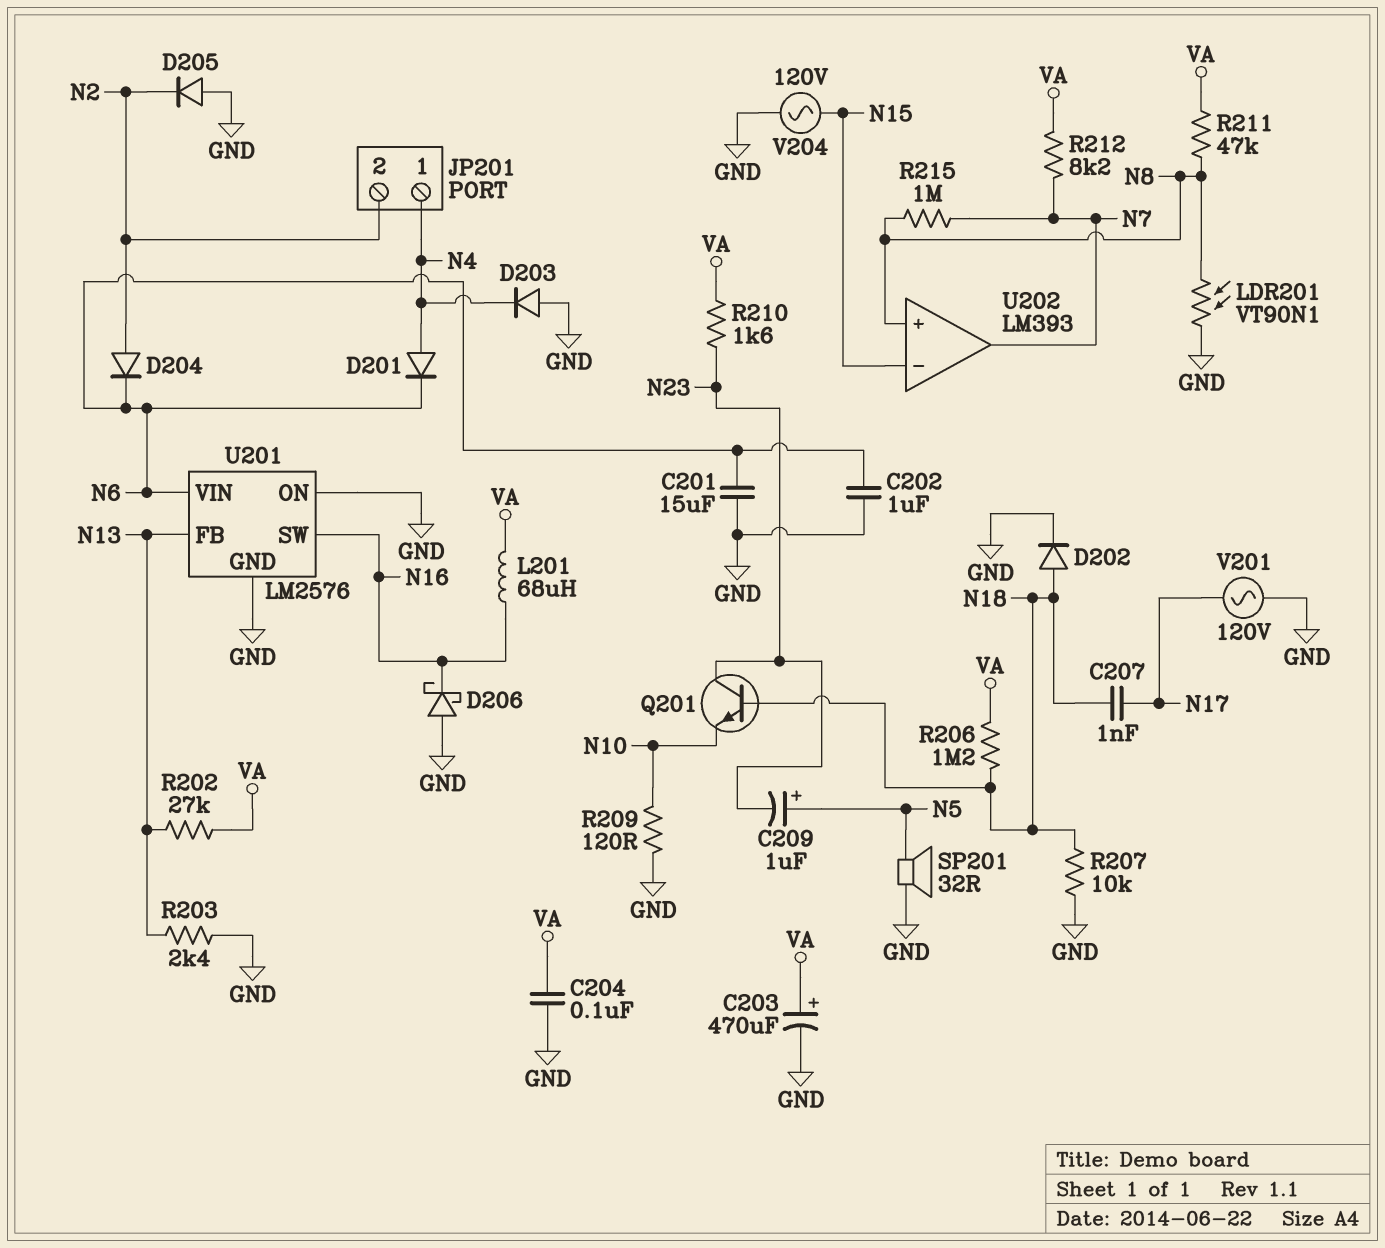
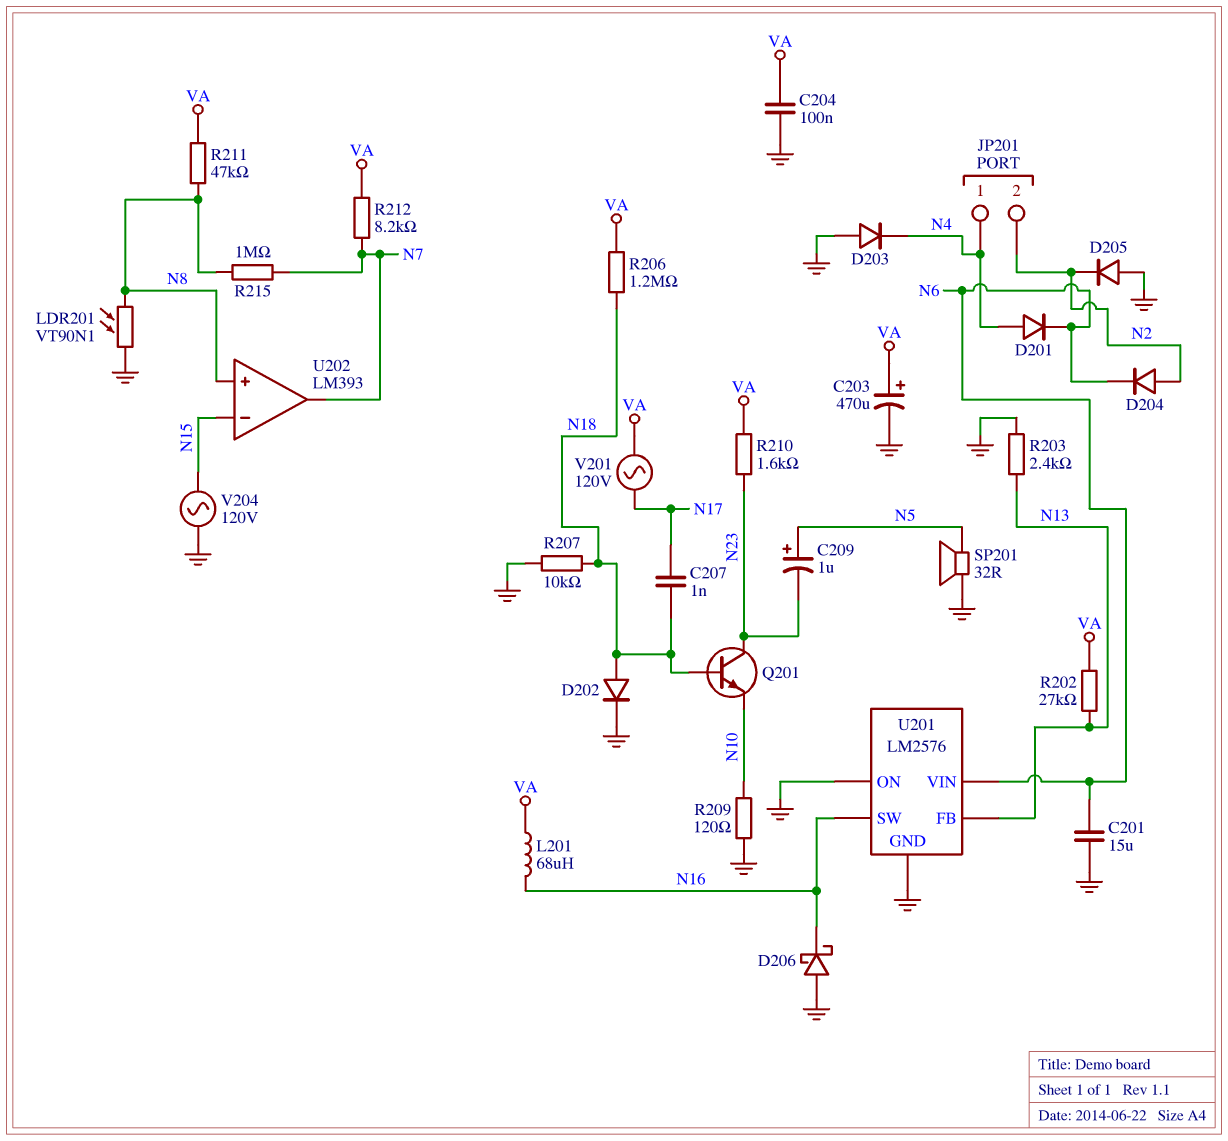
C202: 1uF (GND, N6) -> none
V201: AC 120V (GND, N17) -> AC 120V (N17, VA)

